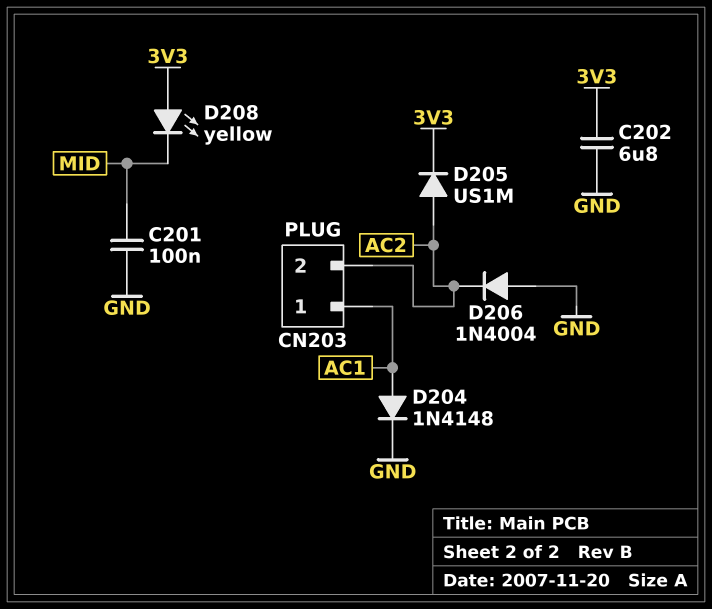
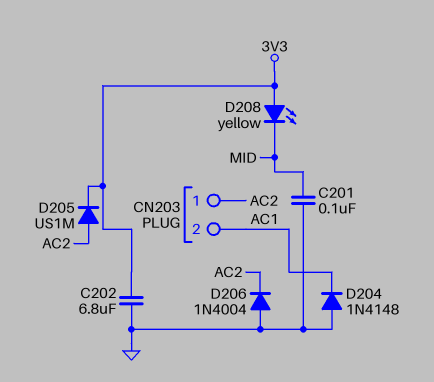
CN203 pin 1: AC1 -> AC2
CN203 pin 2: AC2 -> AC1
D204: diode 1N4148 (A AC1, K GND) -> diode 1N4148 (A GND, K AC1)

